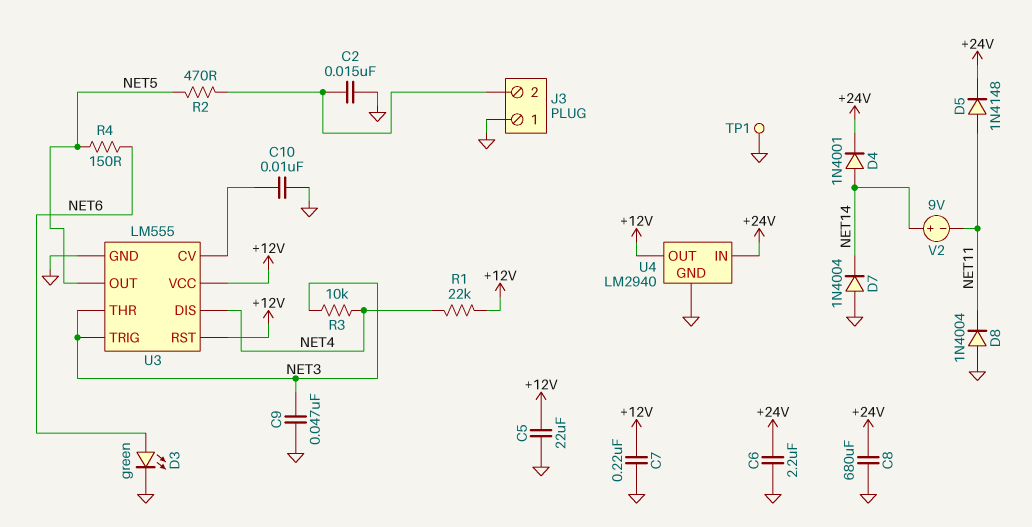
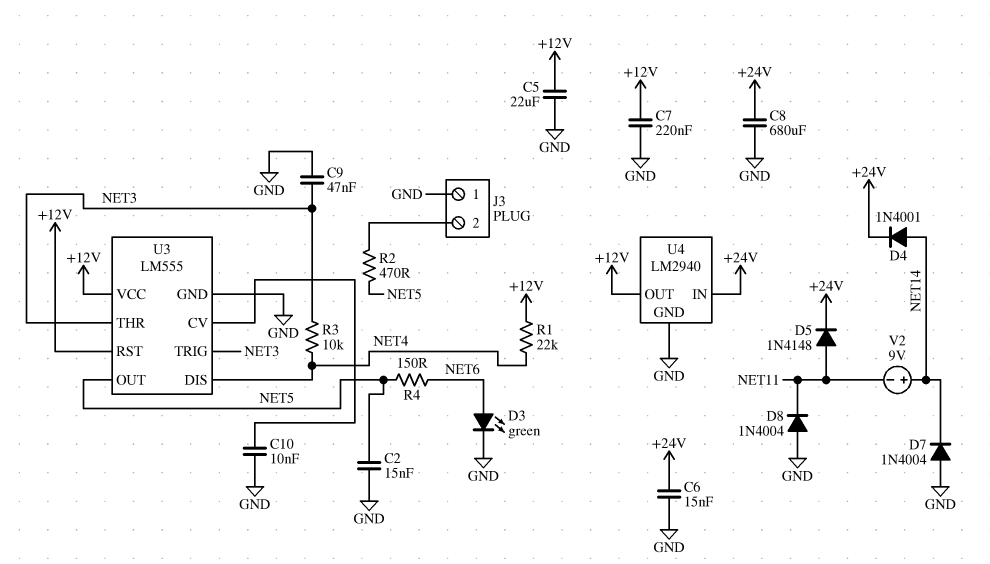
C2: 15nF (GND, J3/2) -> 15nF (GND, NET5)
C6: 2.2uF (+24V, GND) -> 15nF (+24V, GND)
TP1: test point (GND) -> none

